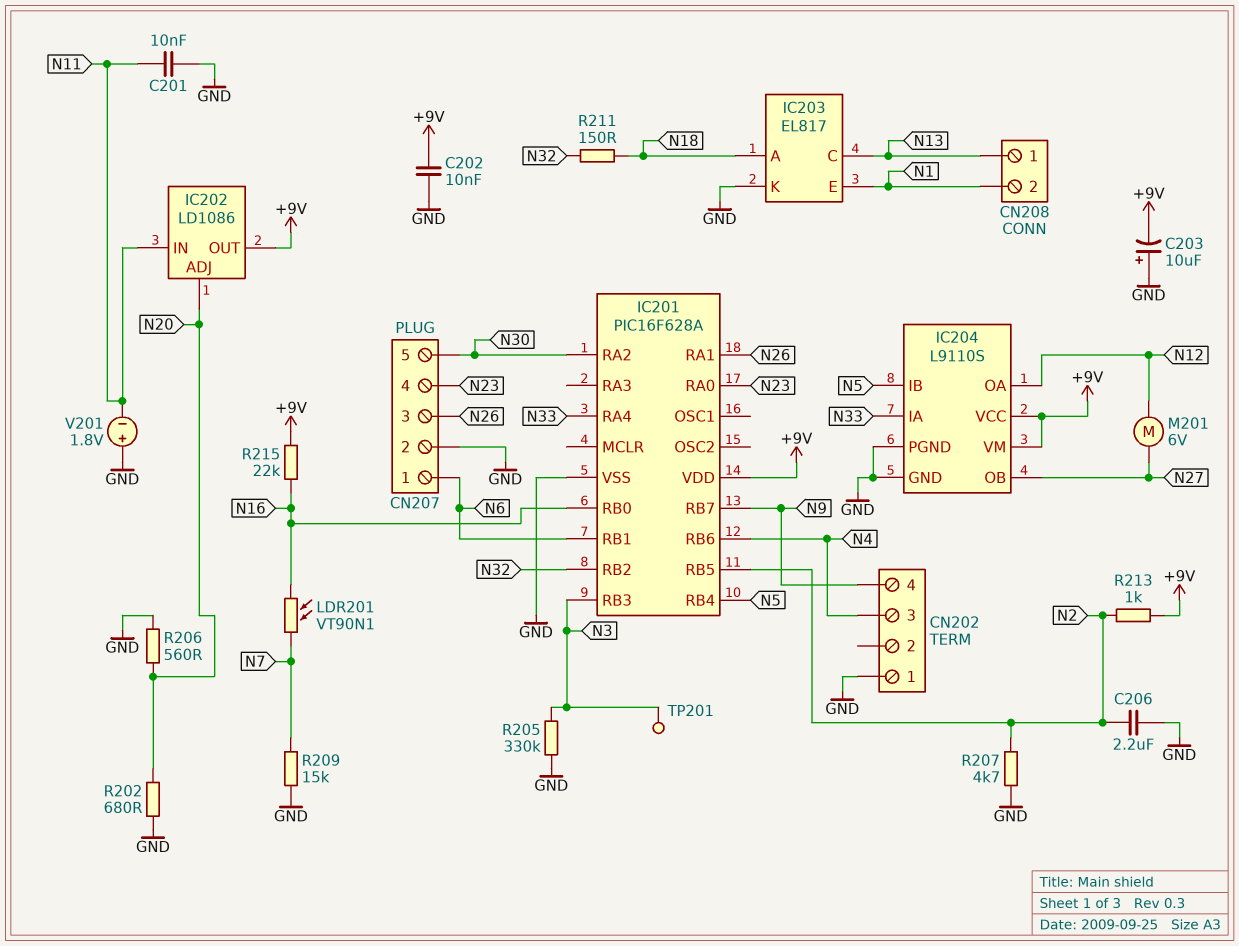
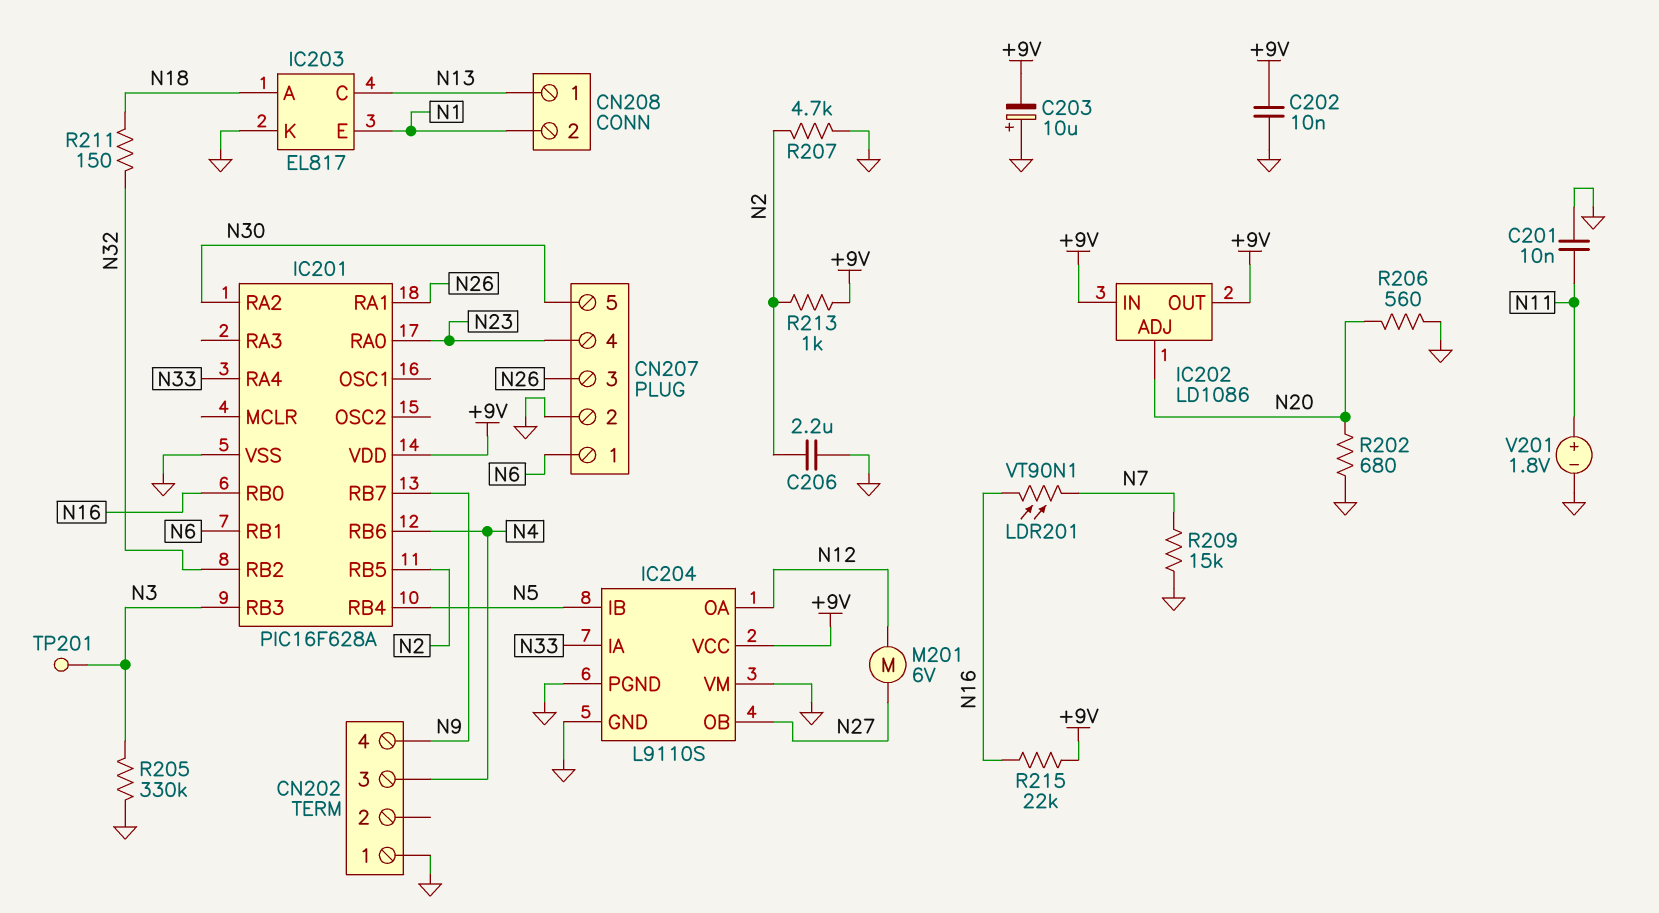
IC202 pin IN: N11 -> +9V
IC204 pin VM: +9V -> GND
V201: 1.8V (plus GND, minus N11) -> 1.8V (plus N11, minus GND)

